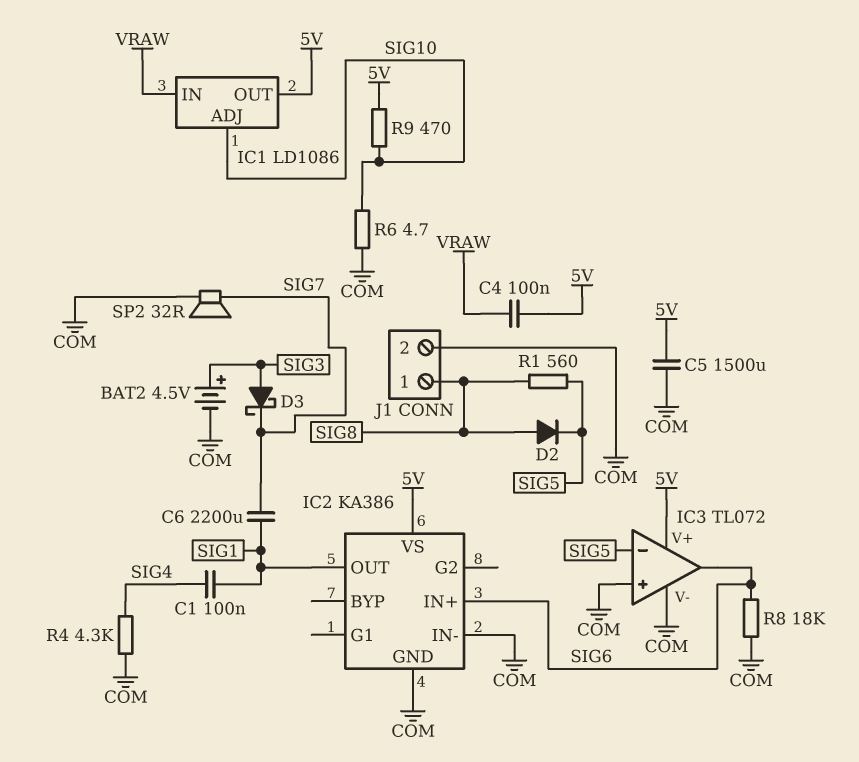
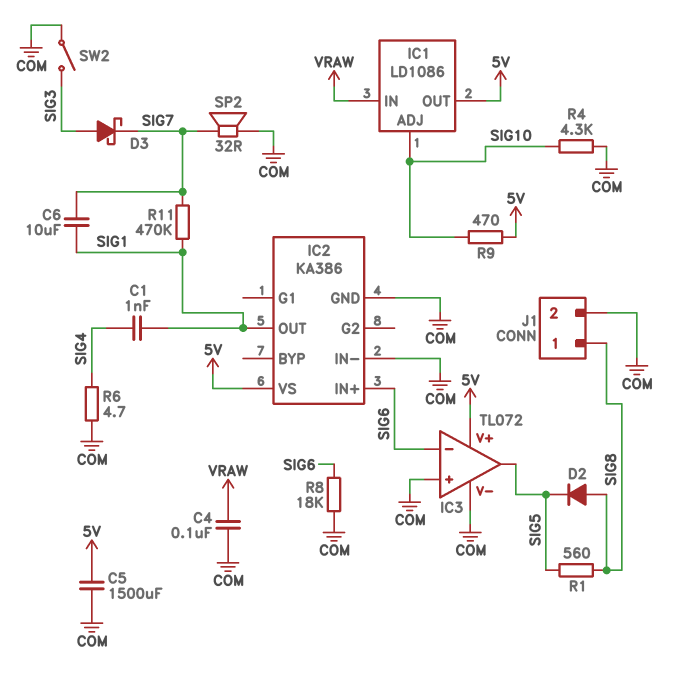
BAT2: 4.5V (plus SIG3, minus COM) -> none
C1: 100nF (SIG1, SIG4) -> 1nF (SIG1, SIG4)
C4: 100nF (5V, VRAW) -> 100nF (COM, VRAW)
C6: 2200uF (SIG1, SIG7) -> 10uF (SIG1, SIG7)
IC3 pin in-: SIG5 -> SIG6
IC3 pin out: SIG6 -> SIG5
R4: 4.3k (COM, SIG4) -> 4.3k (COM, SIG10)
R6: 4.7 (COM, SIG10) -> 4.7 (COM, SIG4)
R11: none -> 470k (SIG1, SIG7)
SW2: none -> switch (COM, SIG3)

